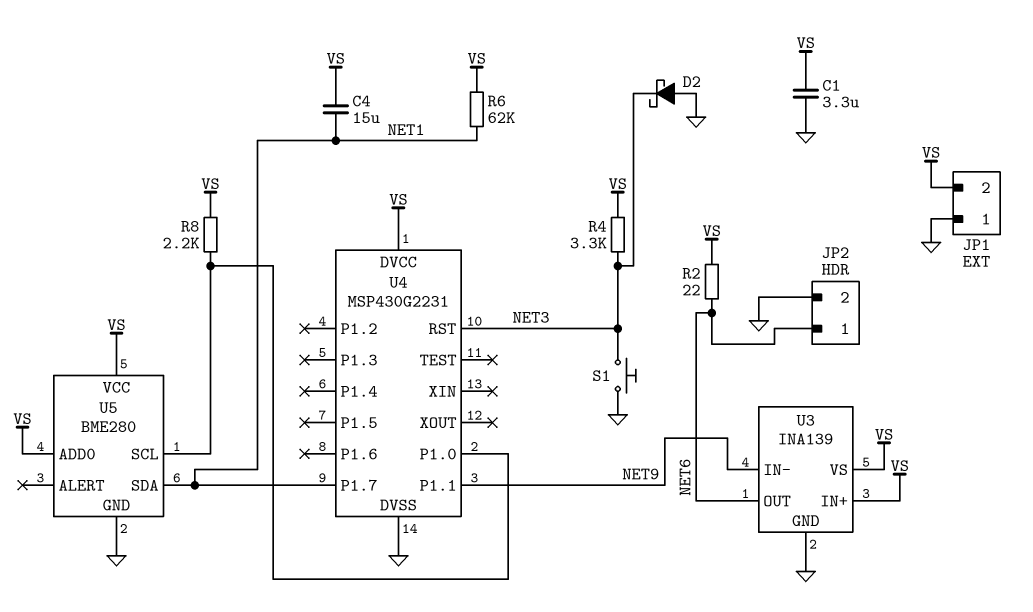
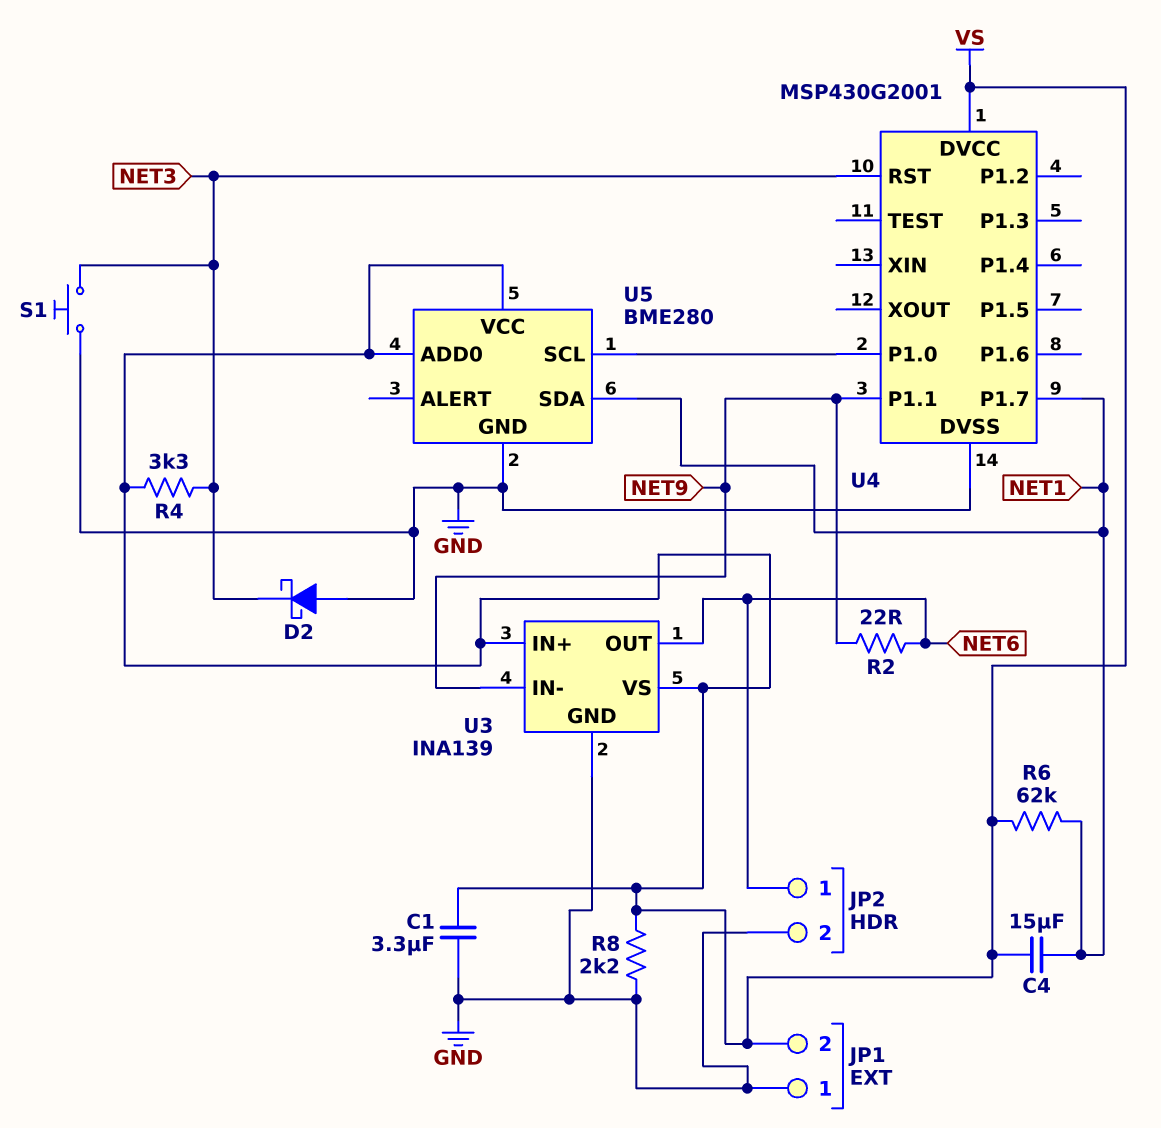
R2: 22 (NET6, VS) -> 22 (NET6, NET9)
R8: 2.2k (U4/P1.0, VS) -> 2.2k (GND, VS)
U4: MSP430G2231 -> MSP430G2001

